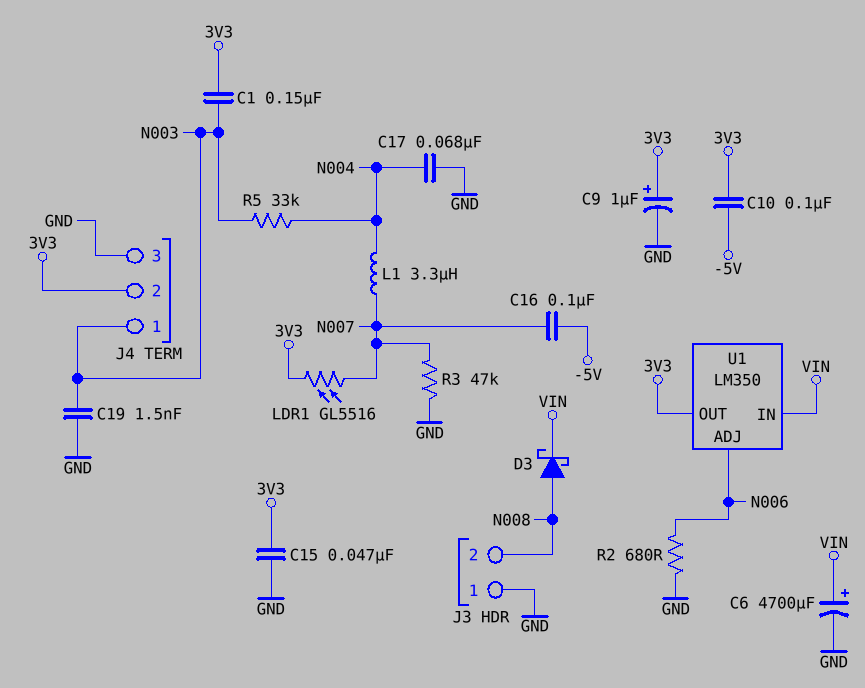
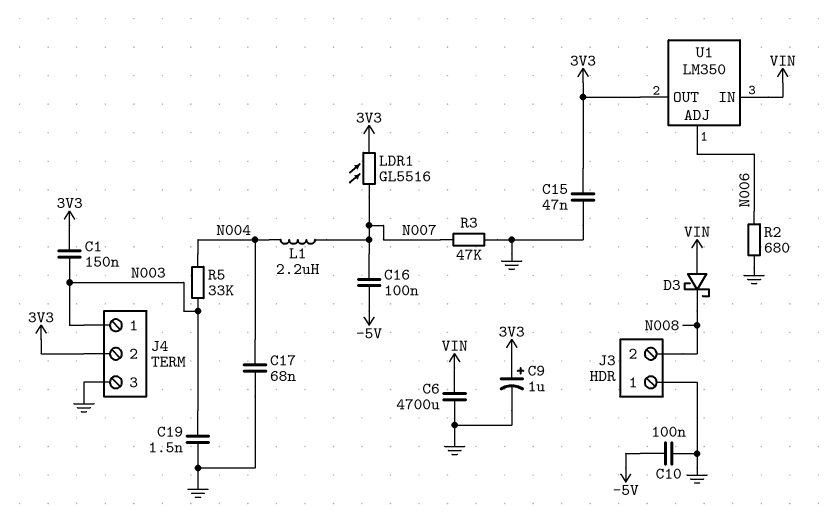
C6: 4700uF (plus VIN, minus GND) -> 4700uF (GND, VIN)
C10: 100nF (-5V, 3V3) -> 100nF (-5V, GND)
D3: schottky (A N008, K VIN) -> schottky (A VIN, K N008)
L1: 3.3uH (N004, N007) -> 2.2uH (N004, N007)

